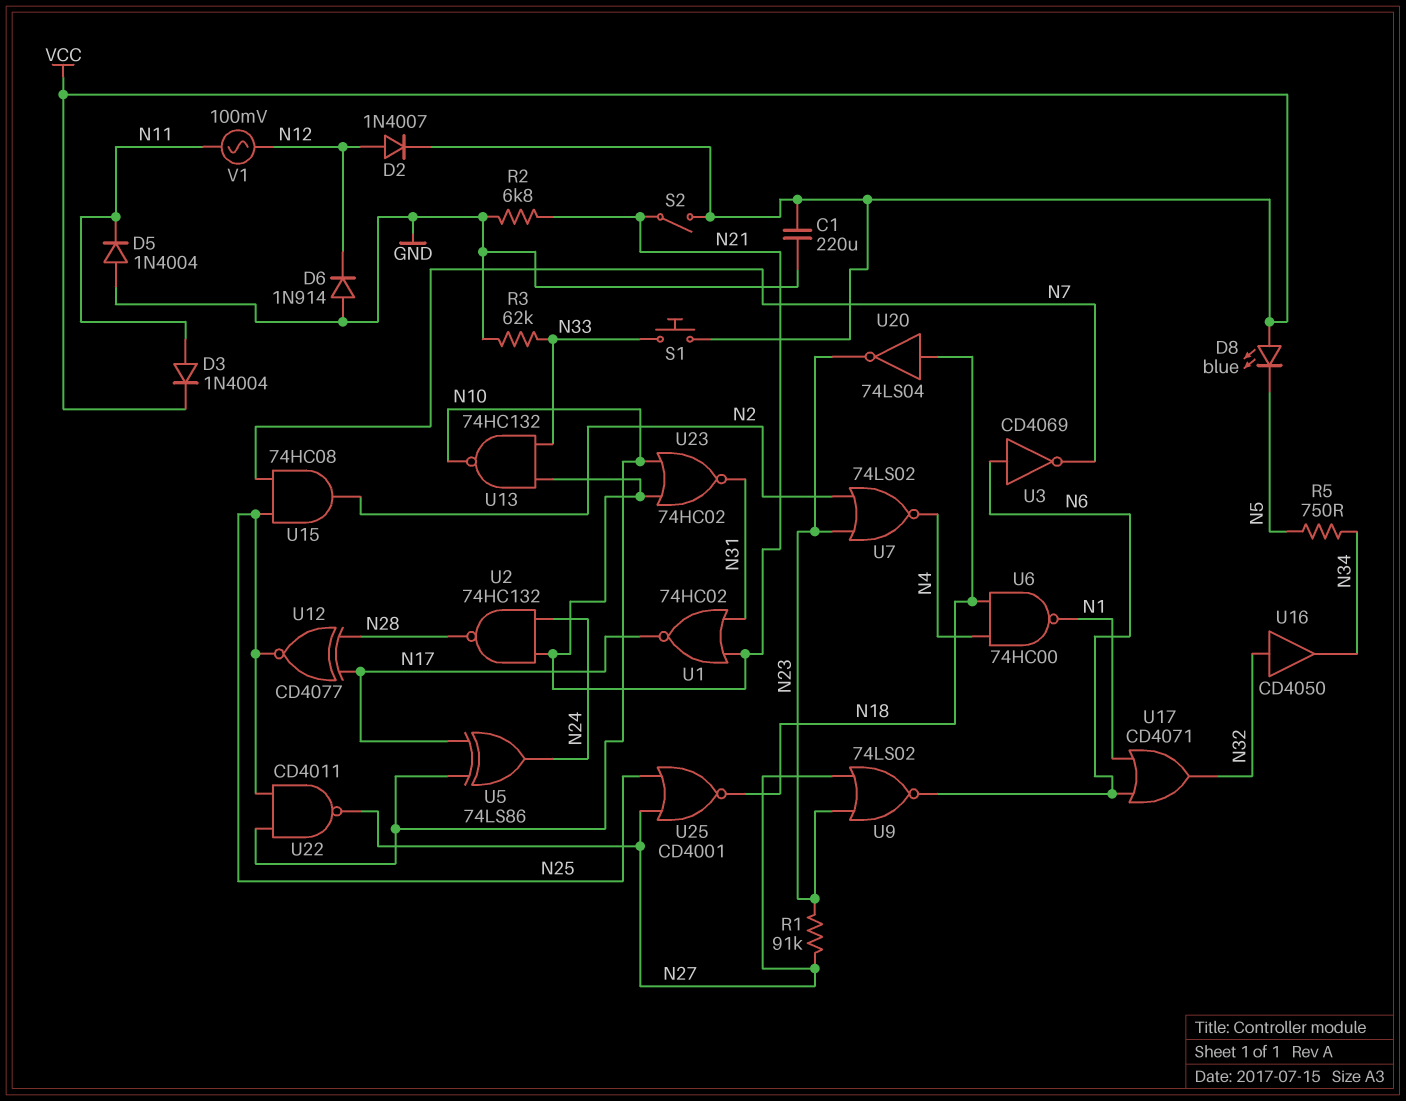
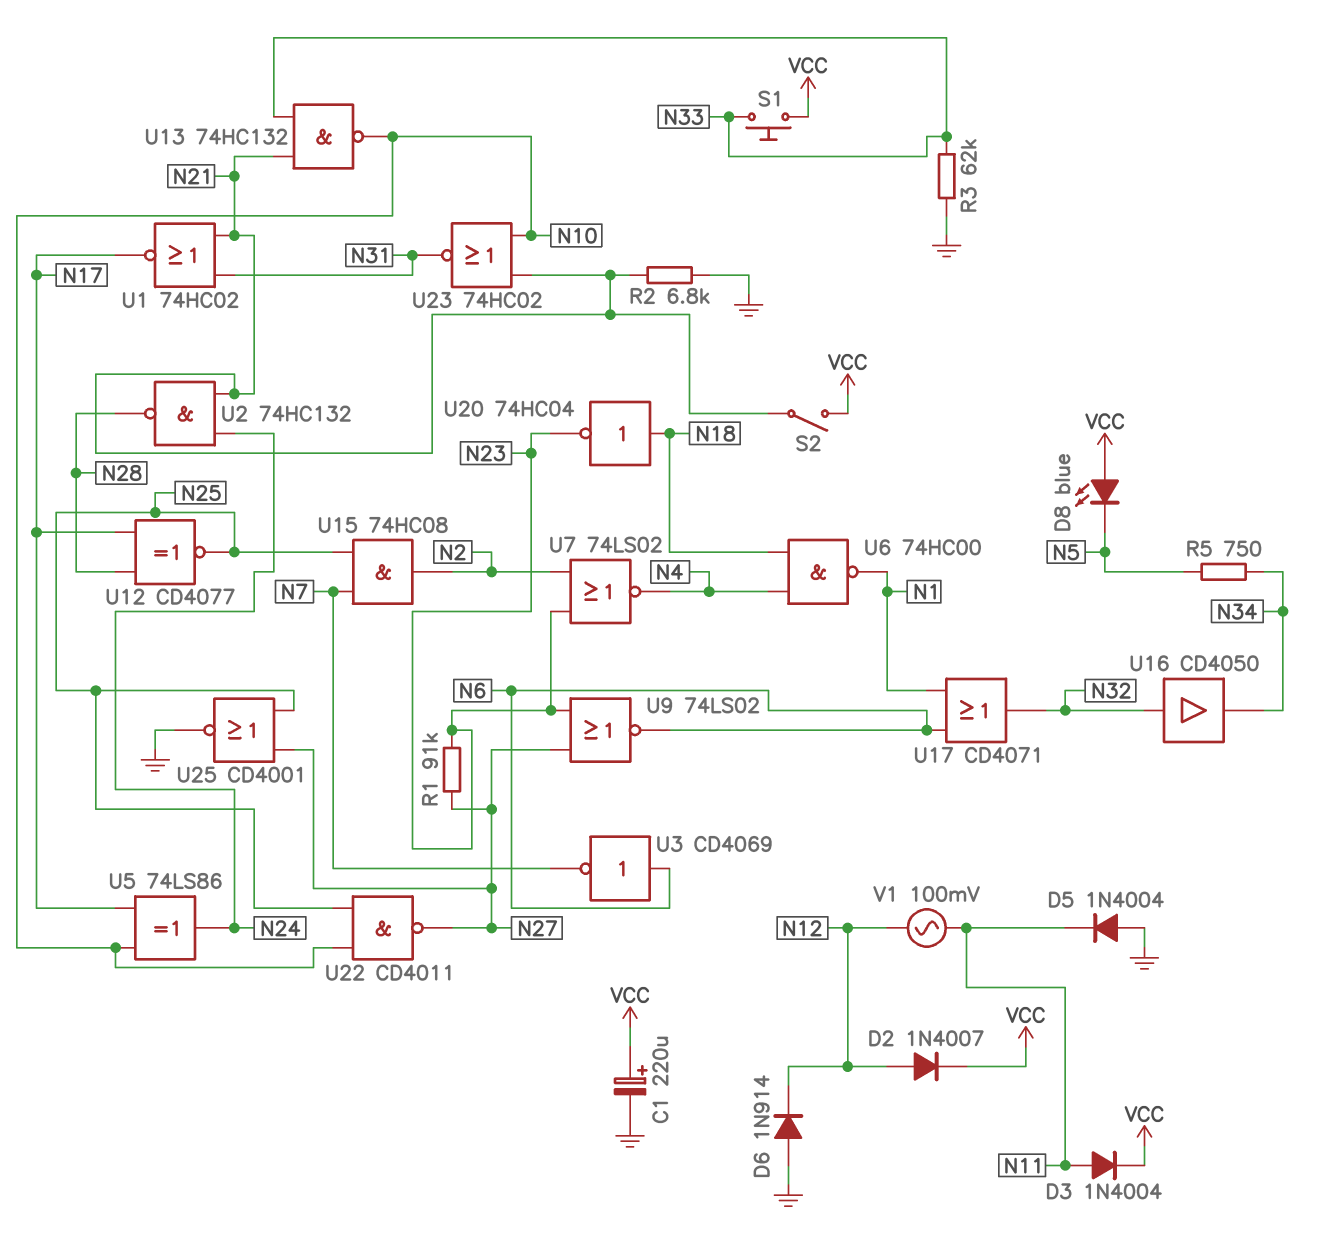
C1: 220uF (GND, VCC) -> 220uF (plus VCC, minus GND)
U20: NOT 74LS04 (in N18, out N23) -> NOT 74HC04 (in N18, out N23)
U25: NOR CD4001 (in N25, in N27, out N18) -> NOR CD4001 (in N25, in N27, out GND)

